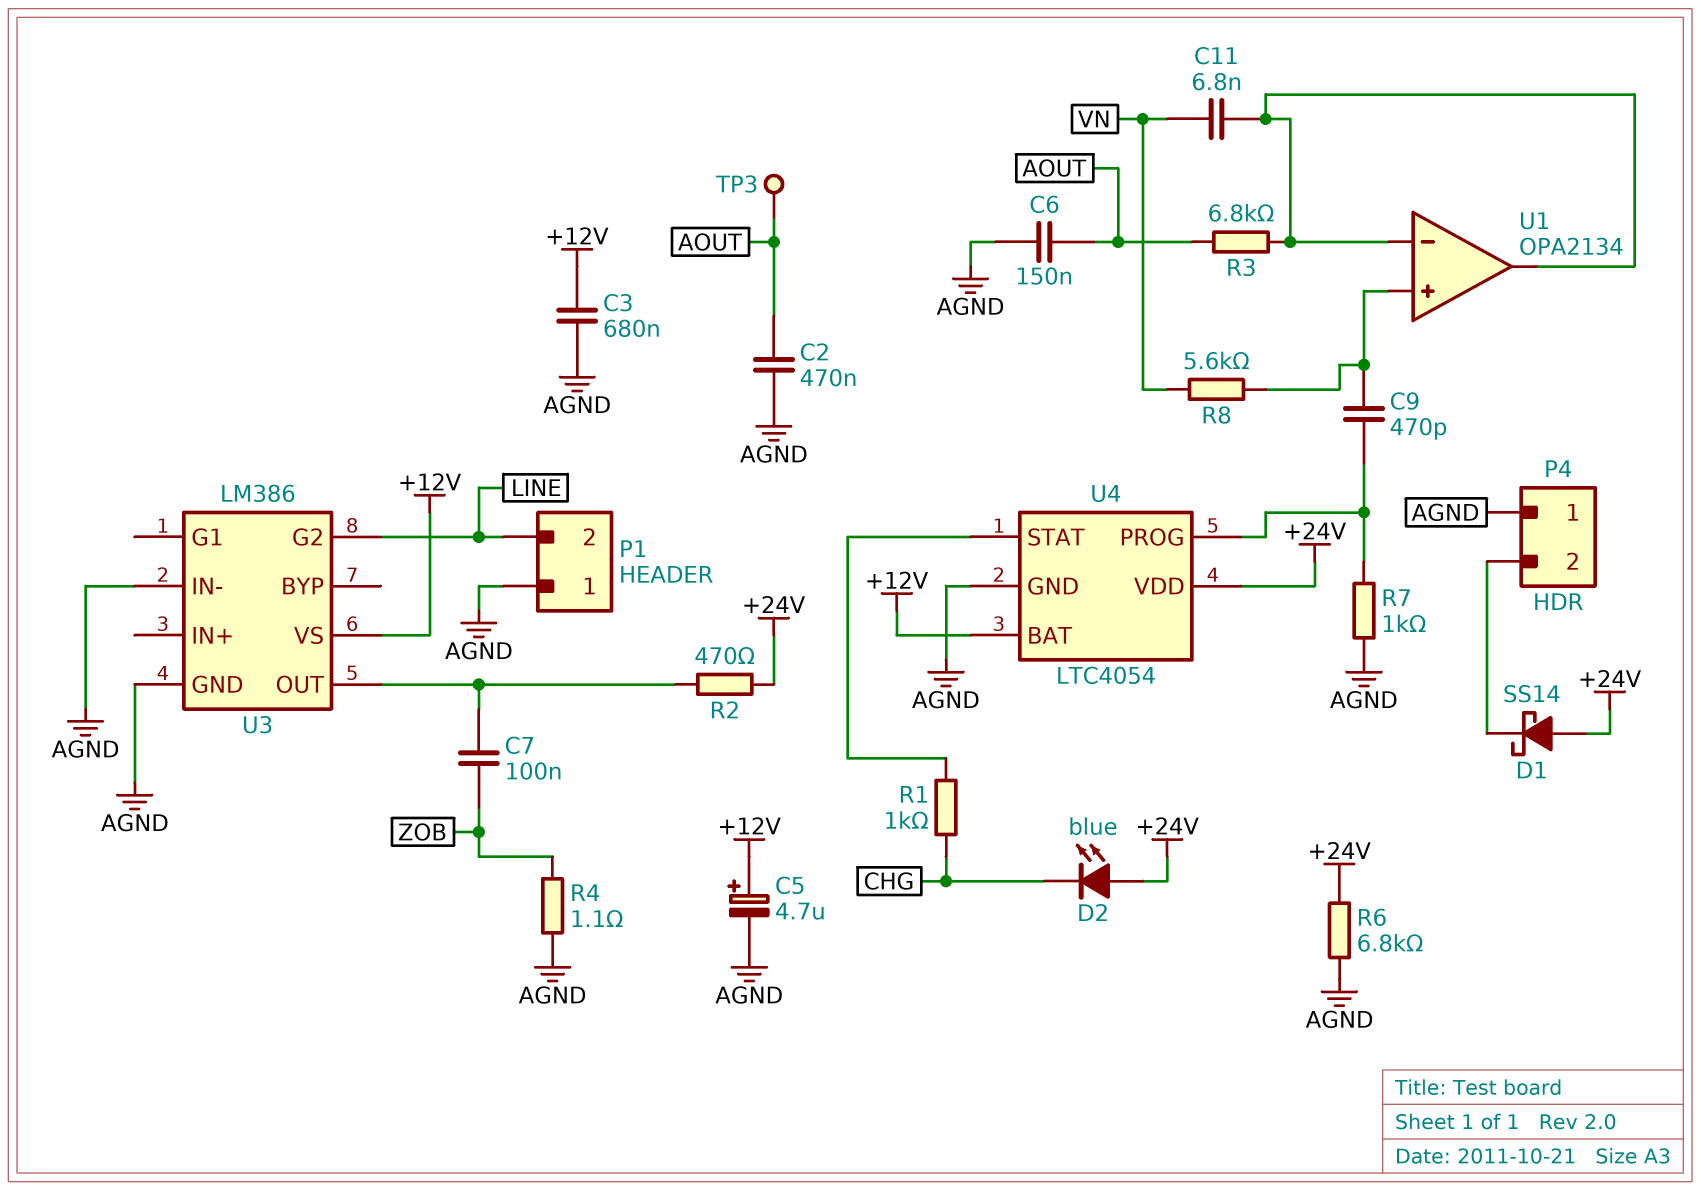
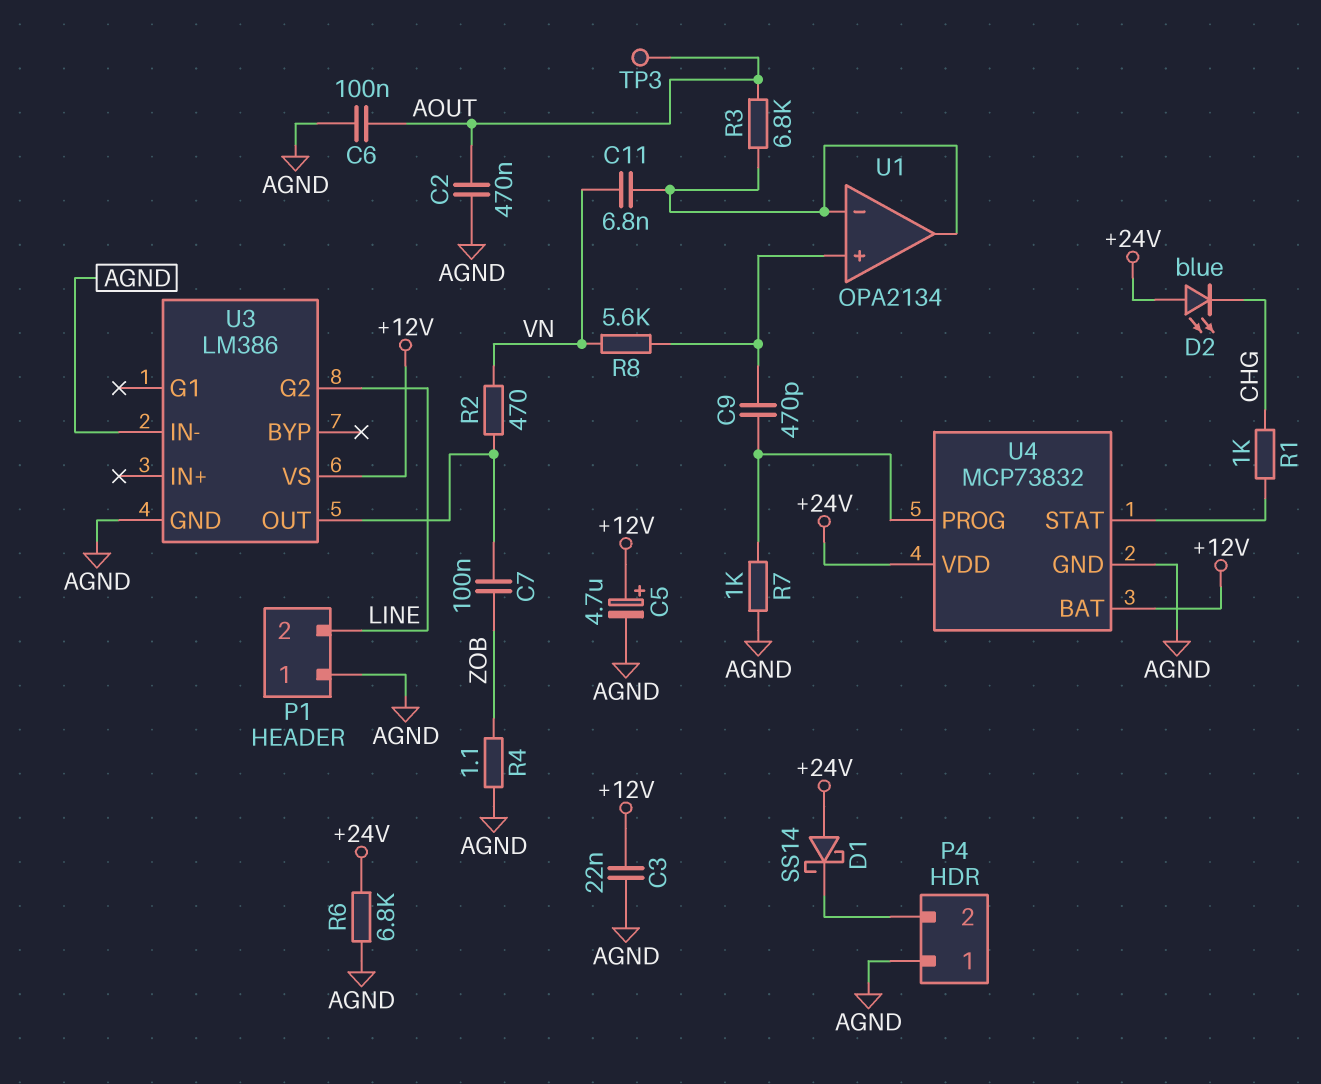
C3: 680nF (+12V, AGND) -> 22nF (+12V, AGND)
C6: 150nF (AGND, AOUT) -> 100nF (AGND, AOUT)
R2: 470 (+24V, U3/OUT) -> 470 (U3/OUT, VN)
U4: LTC4054 -> MCP73832

